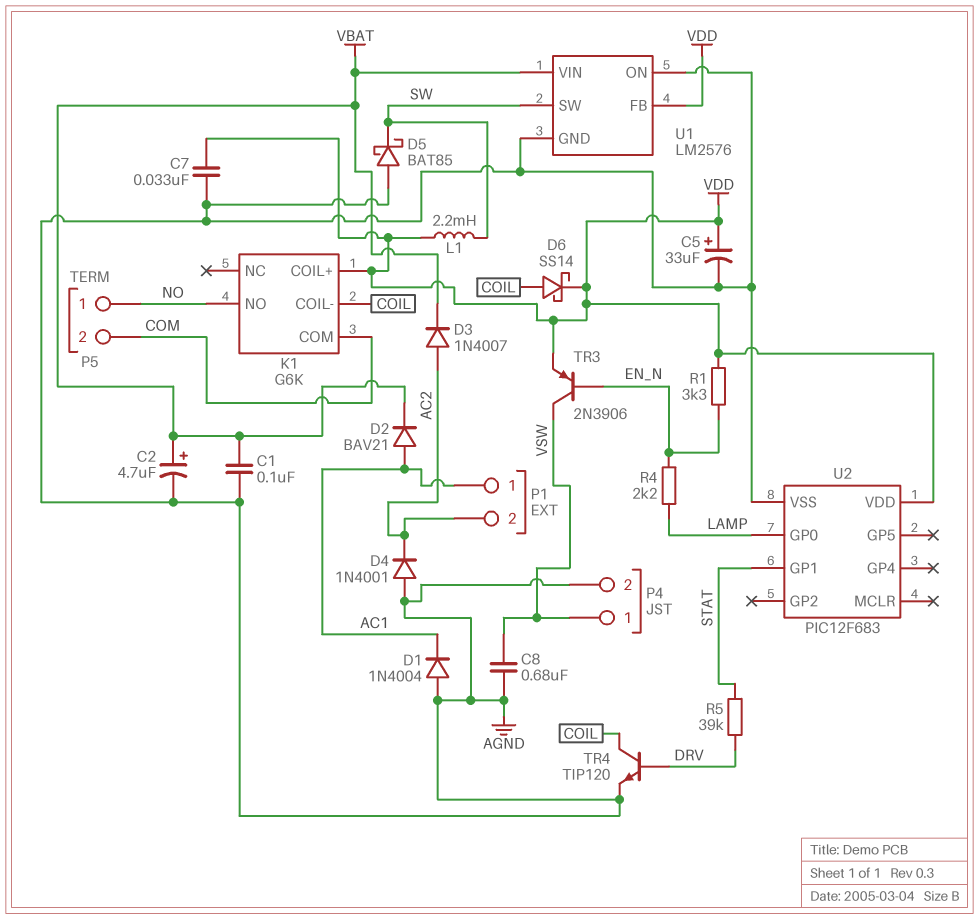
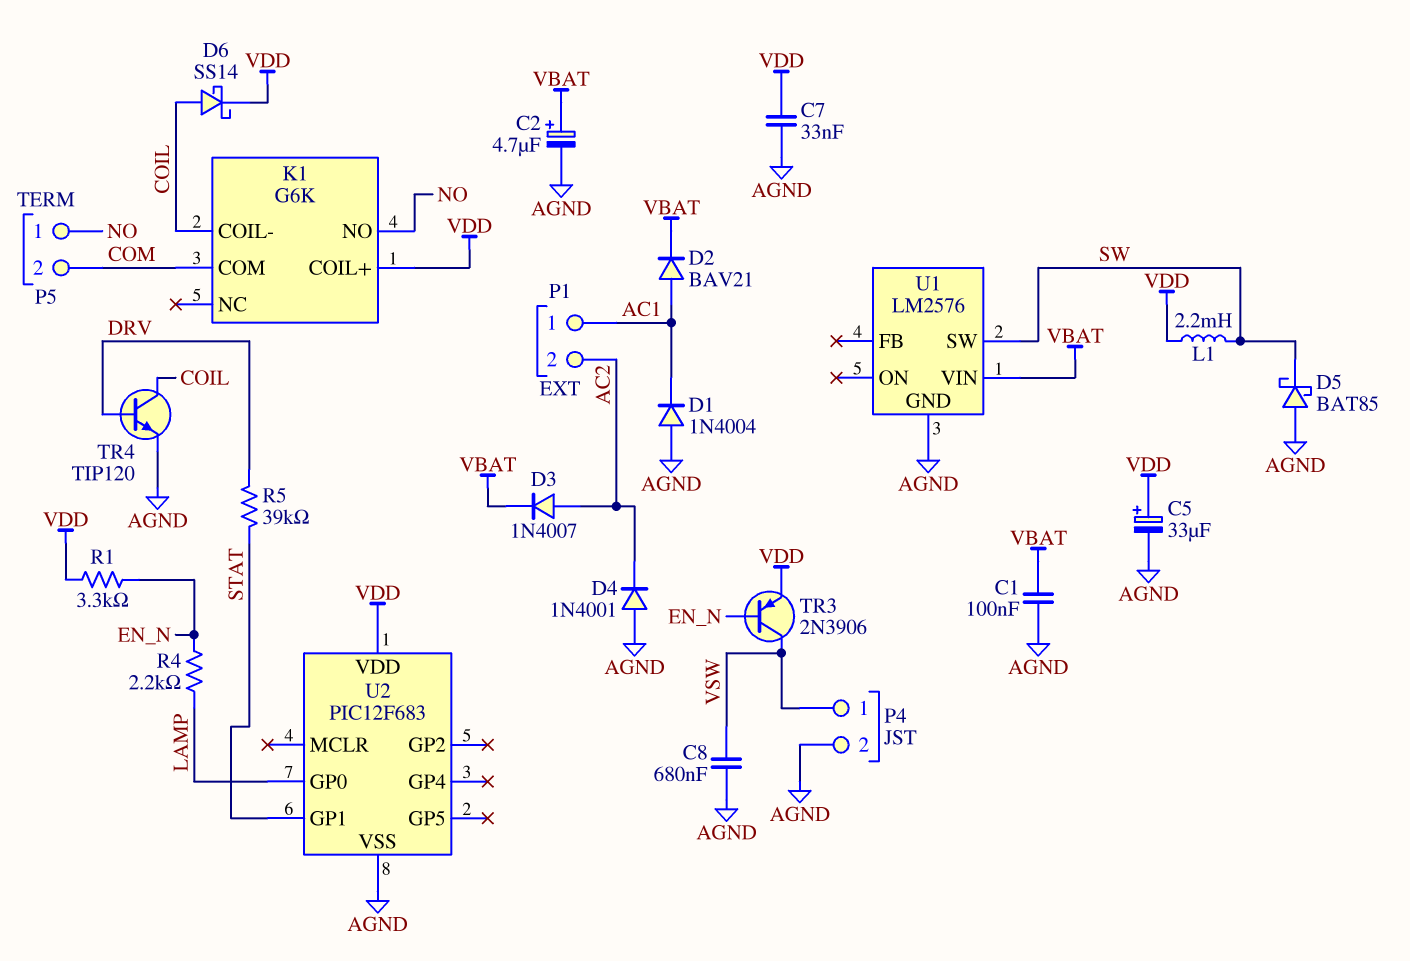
U1 pin FB: VDD -> none
U1 pin ON: AGND -> none

